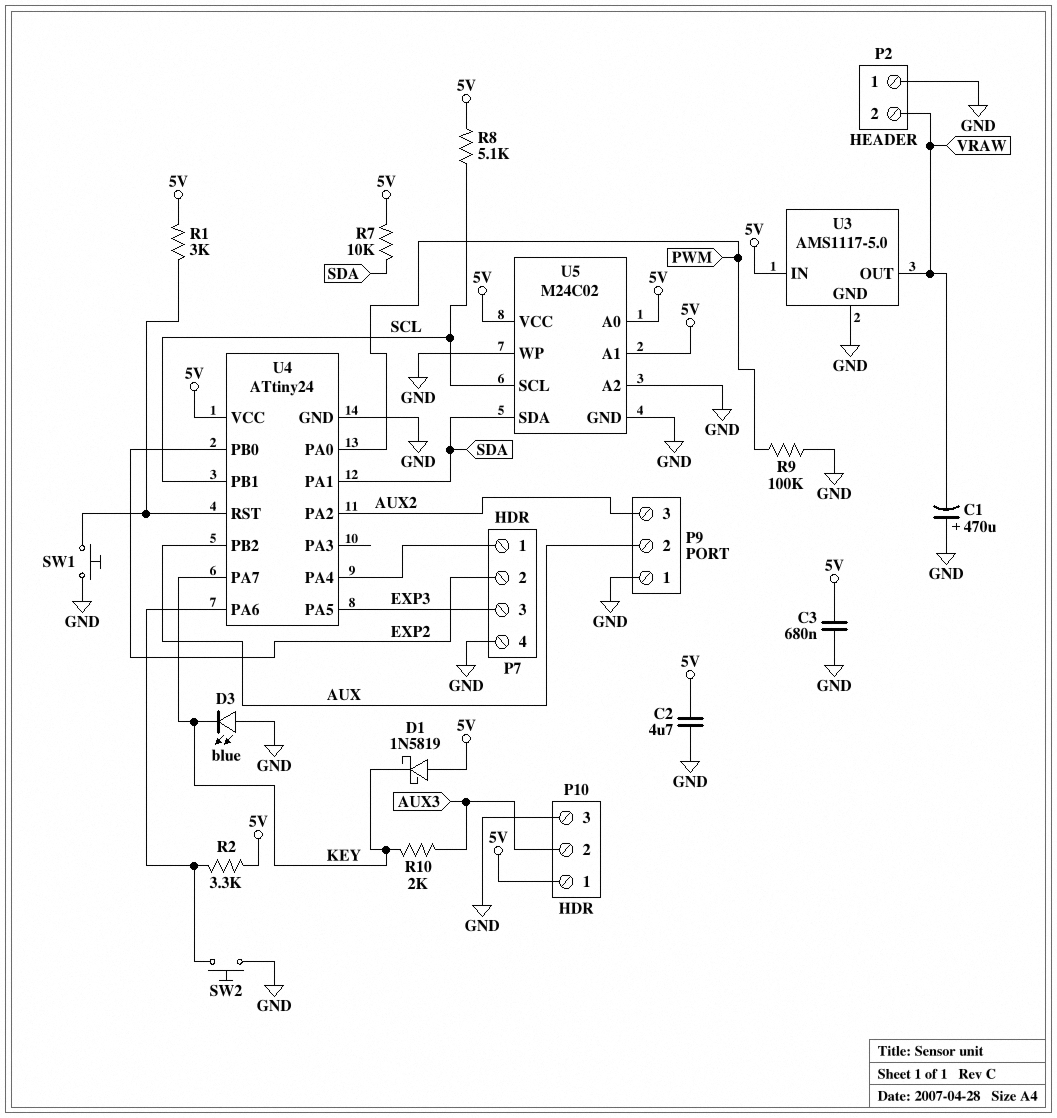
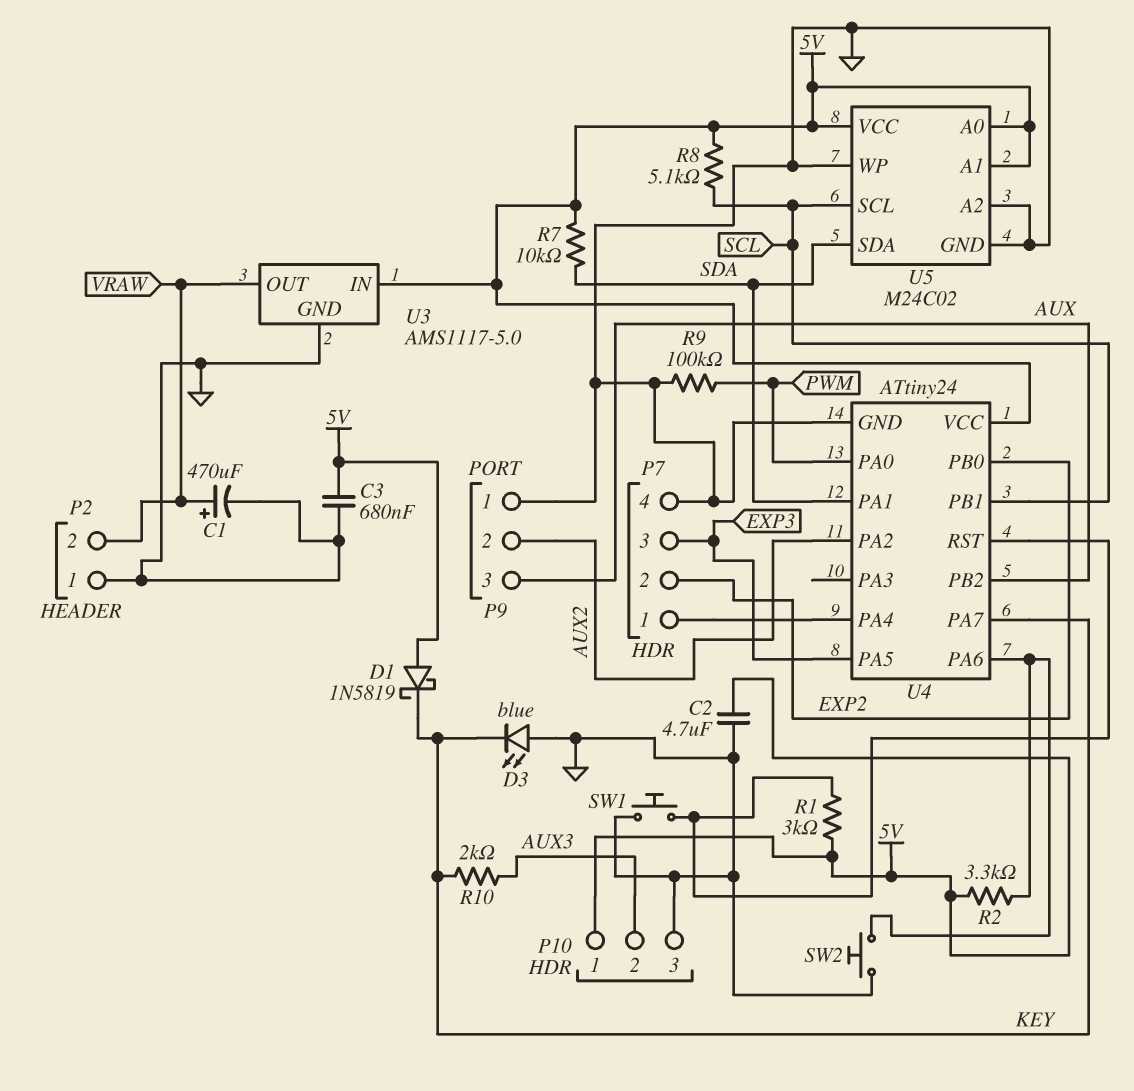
C1: 470uF (plus GND, minus VRAW) -> 470uF (plus VRAW, minus GND)
P9 pin 2: AUX -> AUX2
P9 pin 3: AUX2 -> AUX

